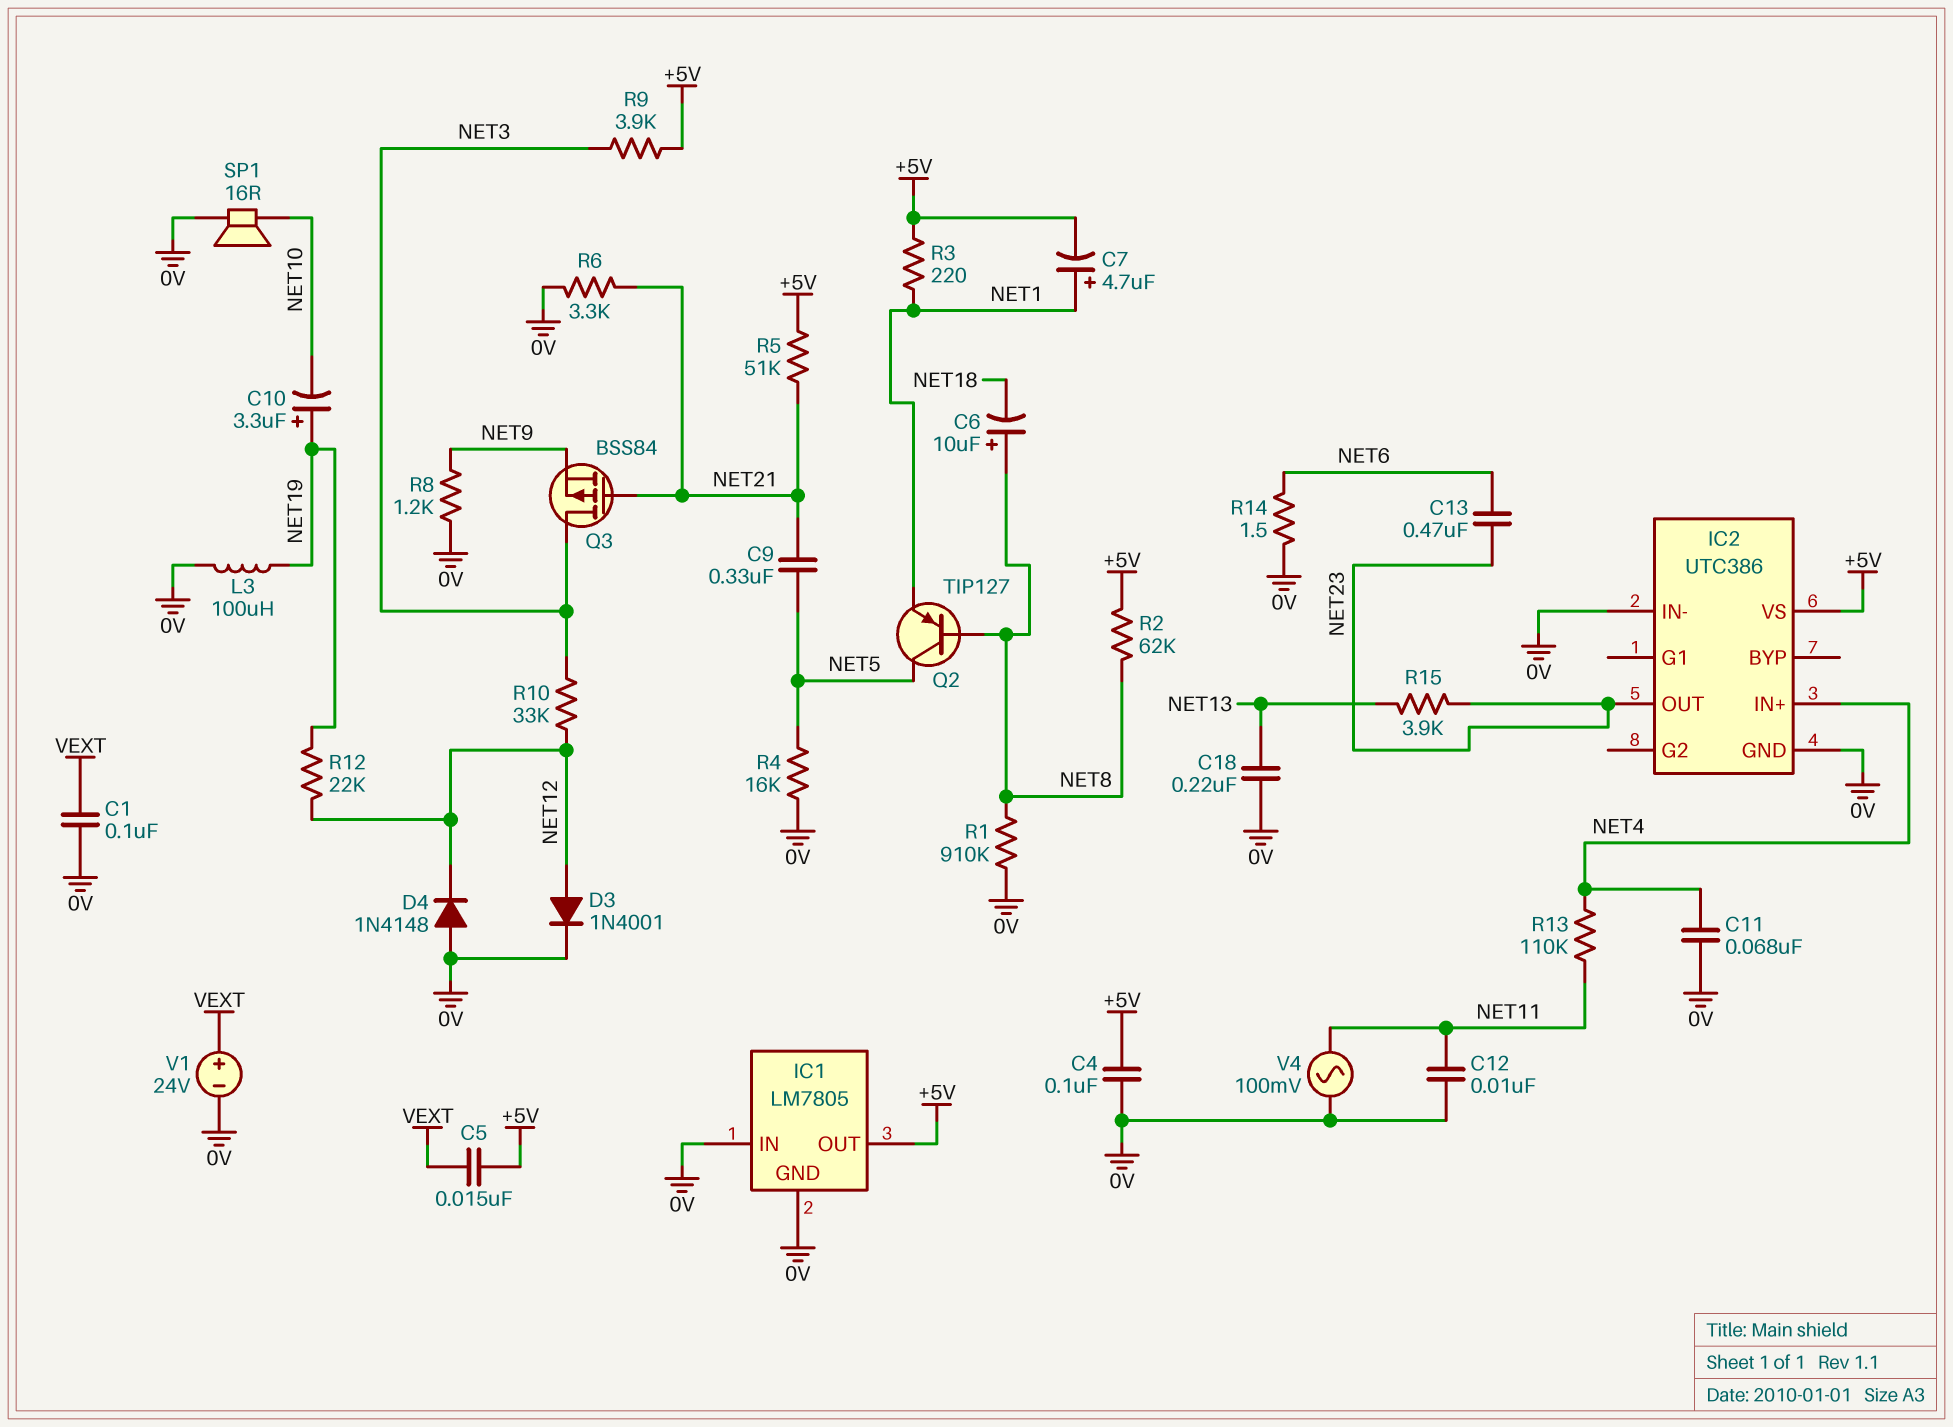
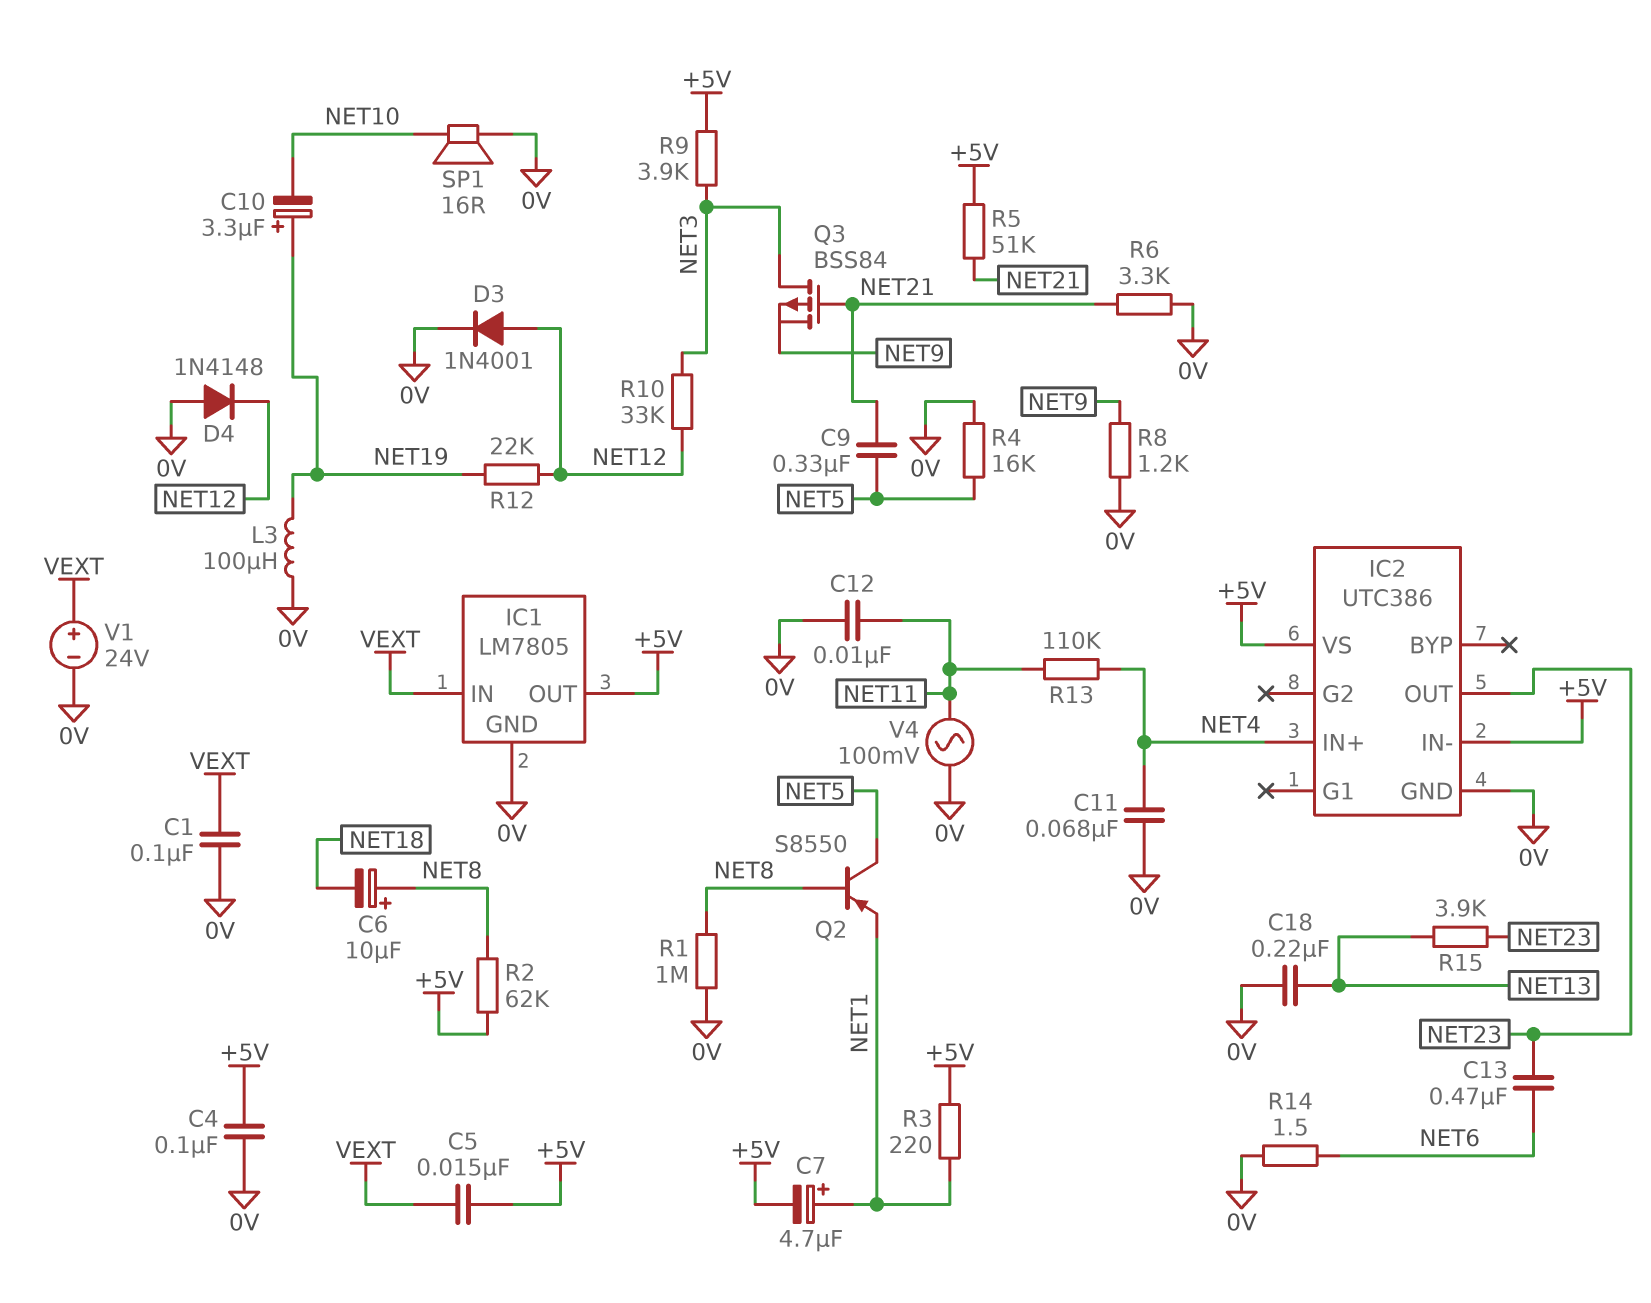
IC1 pin IN: 0V -> VEXT
IC2 pin IN-: 0V -> +5V
Q2: PNP TIP127 (B NET8, C NET5, E NET1) -> PNP S8550 (B NET8, C NET5, E NET1)
R1: 910k (0V, NET8) -> 1M (0V, NET8)

